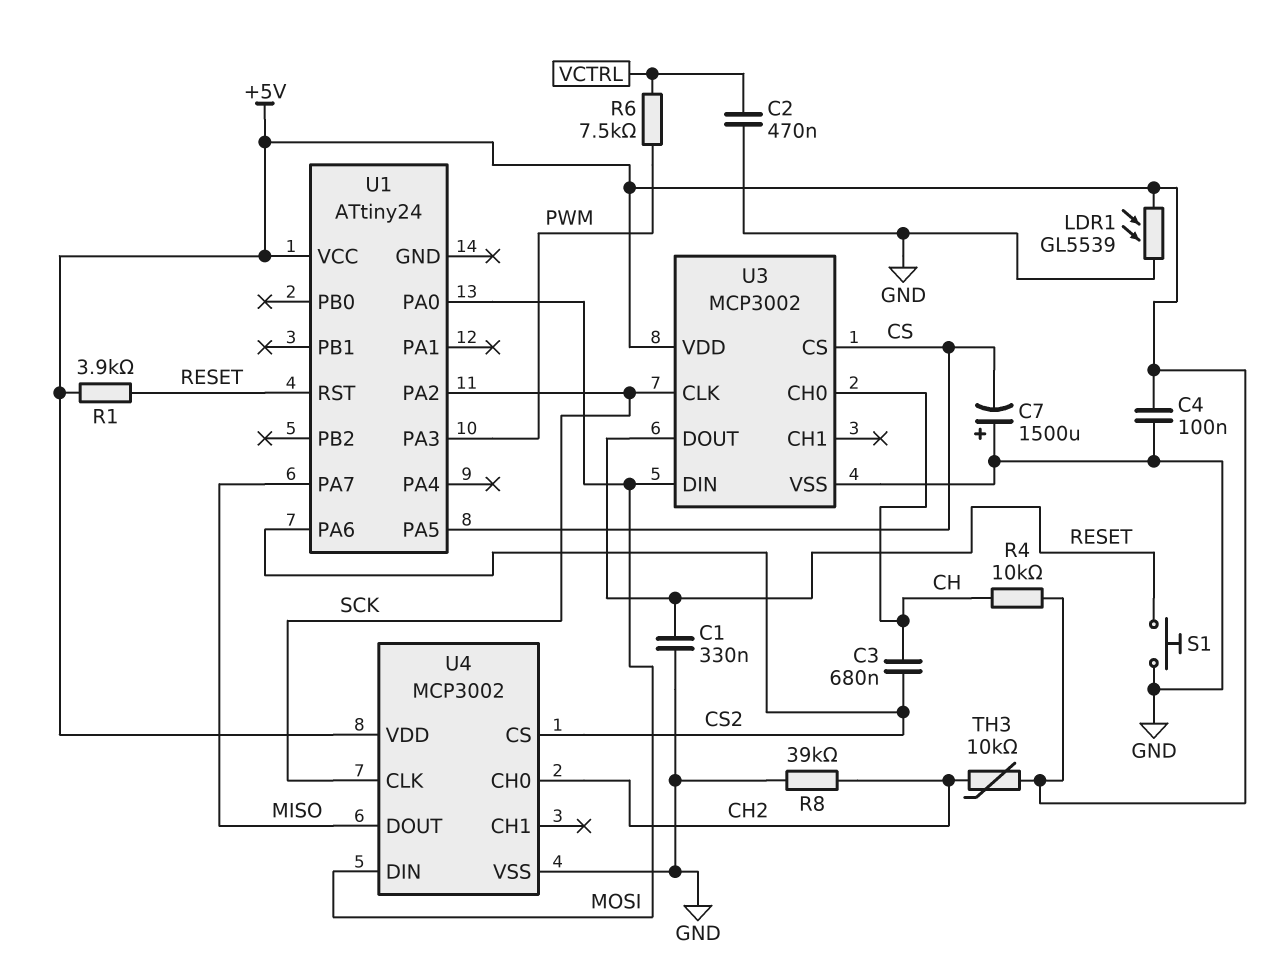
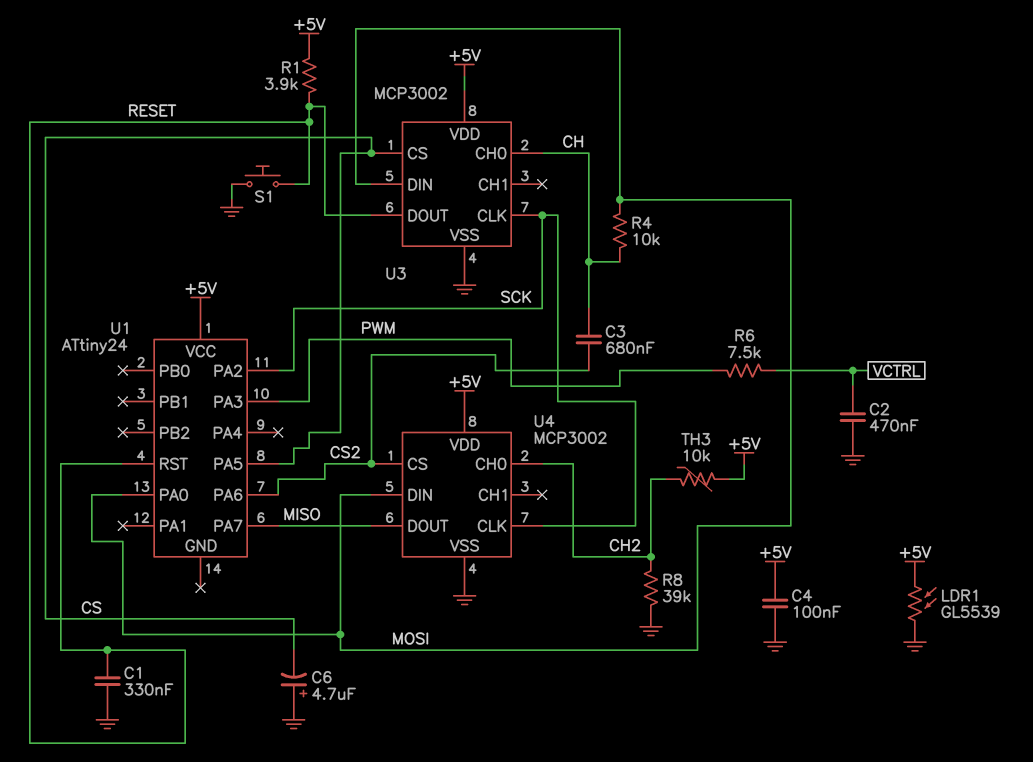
C6: none -> 4.7uF (plus GND, minus CS)
C7: 1500uF (plus GND, minus CS) -> none
R4: 10k (+5V, CH) -> 10k (CH, MOSI)

